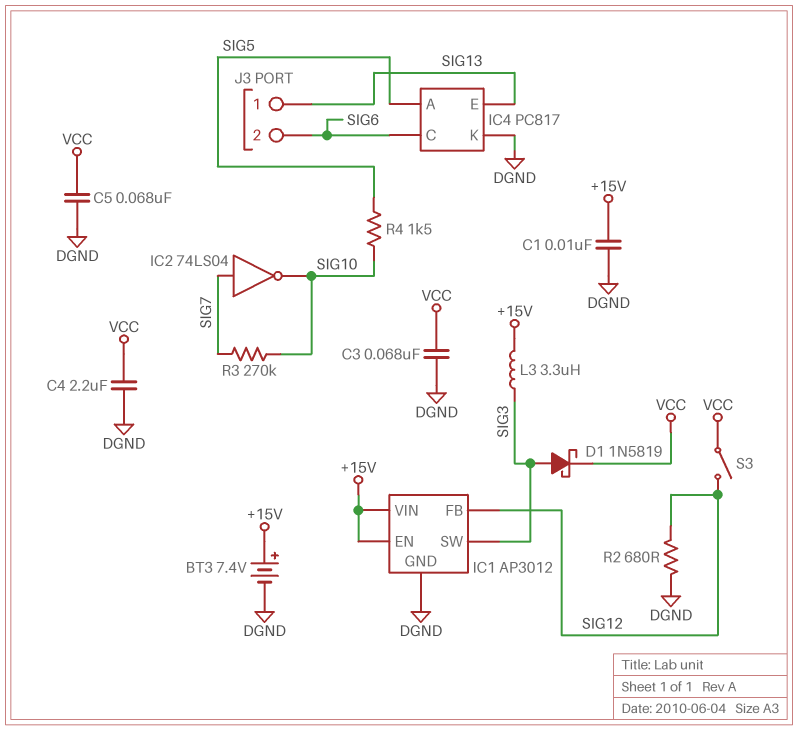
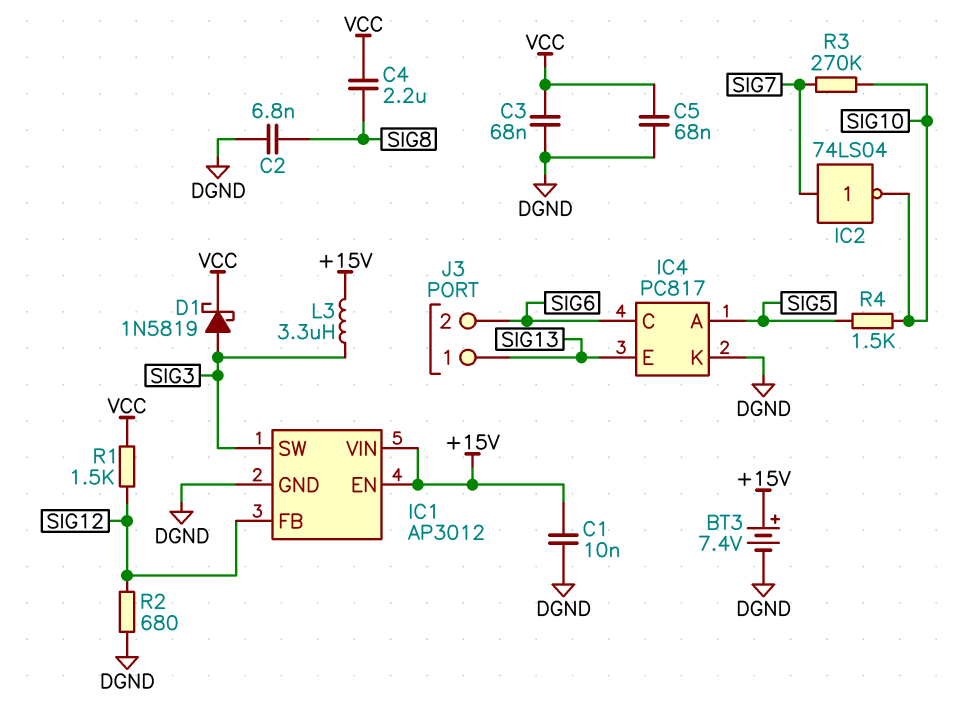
C2: none -> 6.8nF (DGND, SIG8)
C4: 2.2uF (DGND, VCC) -> 2.2uF (SIG8, VCC)
R1: none -> 1.5k (SIG12, VCC)
S3: switch (SIG12, VCC) -> none

